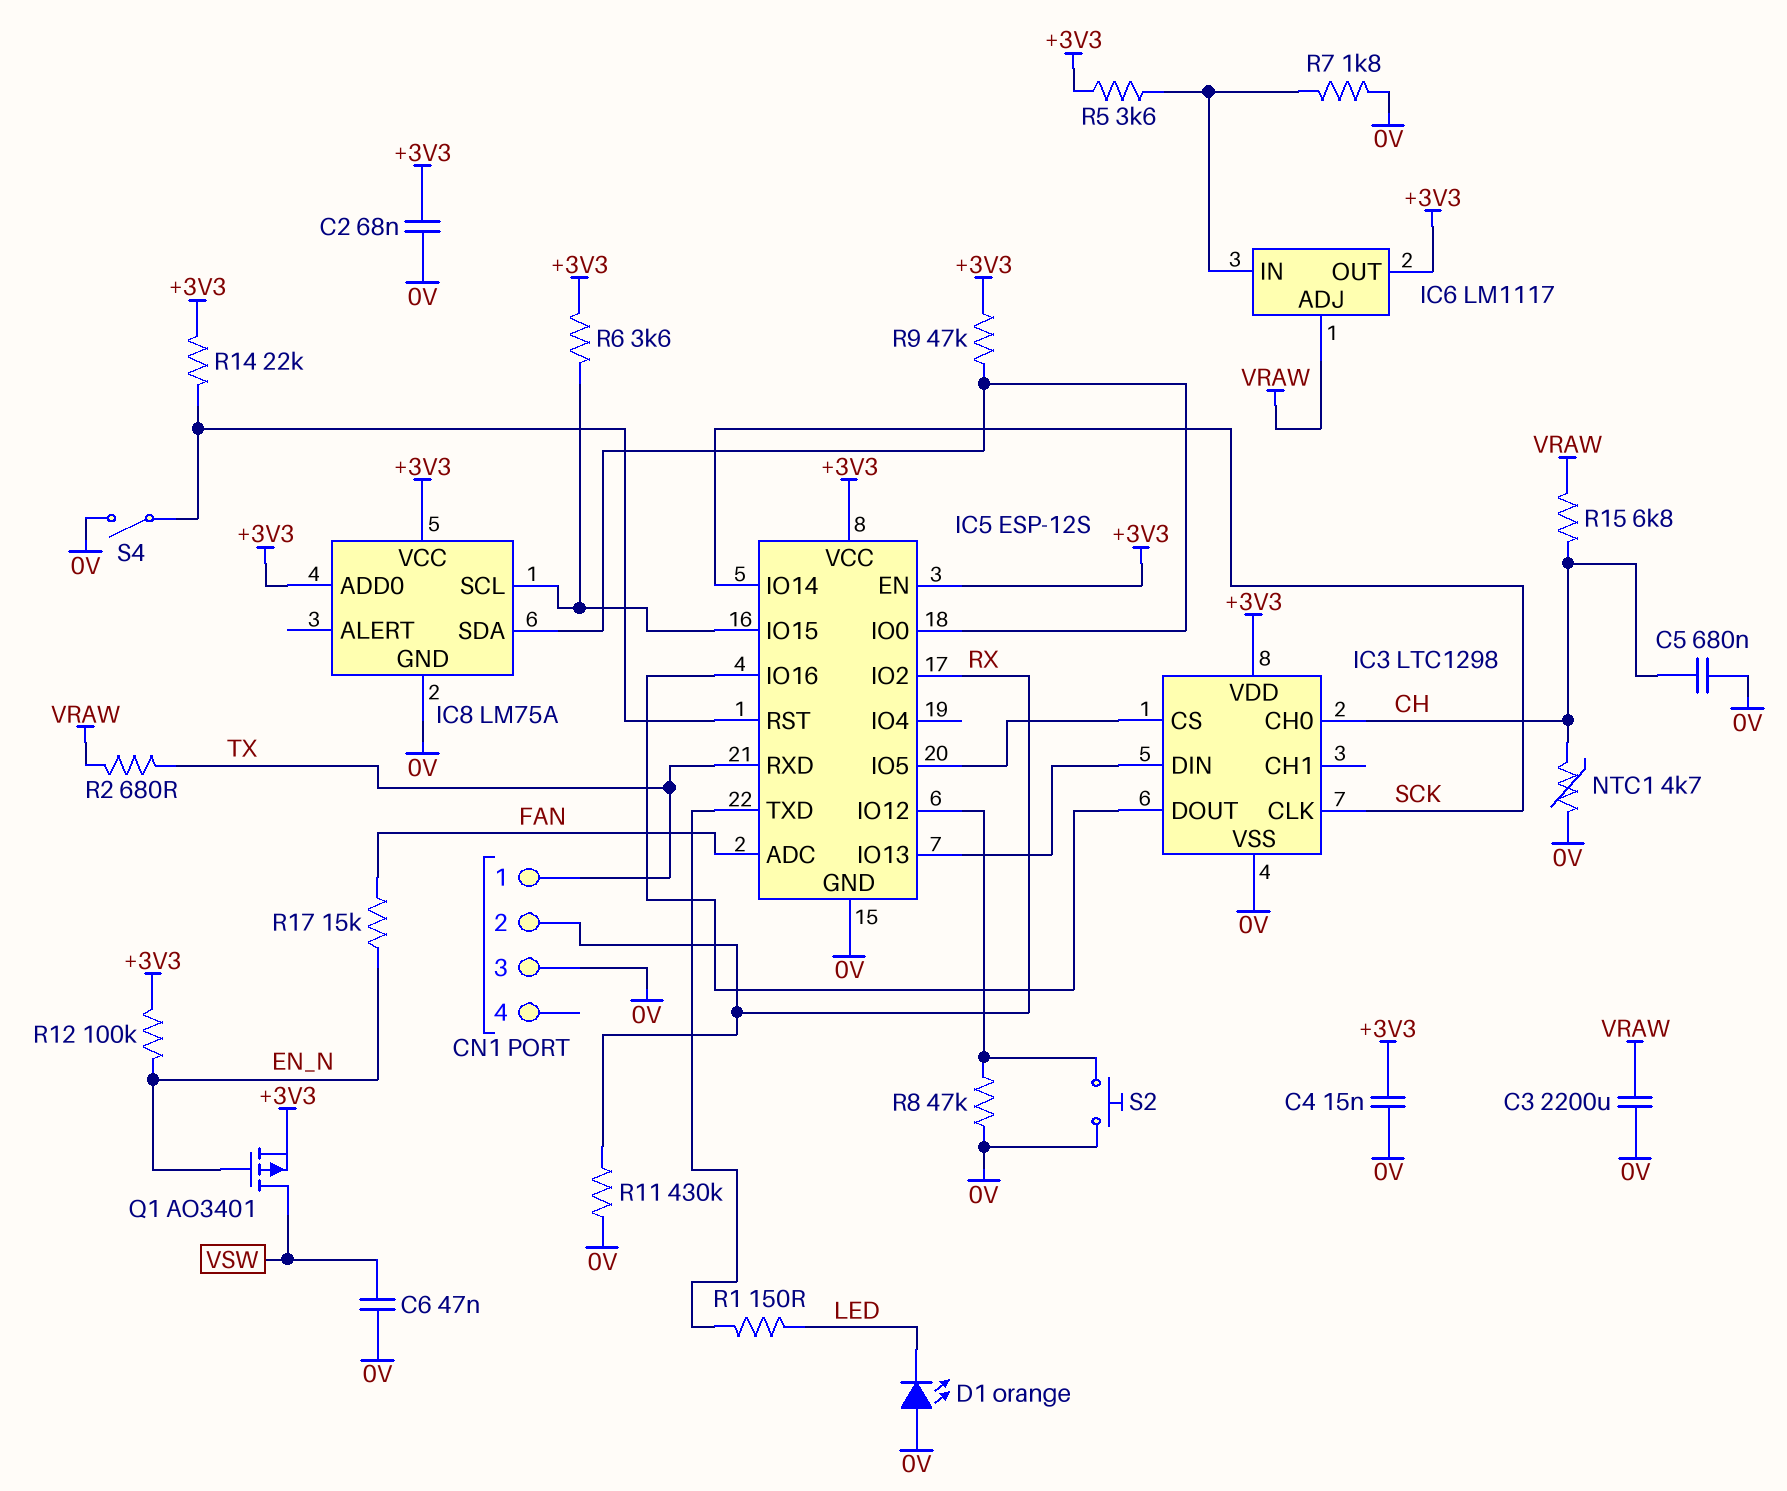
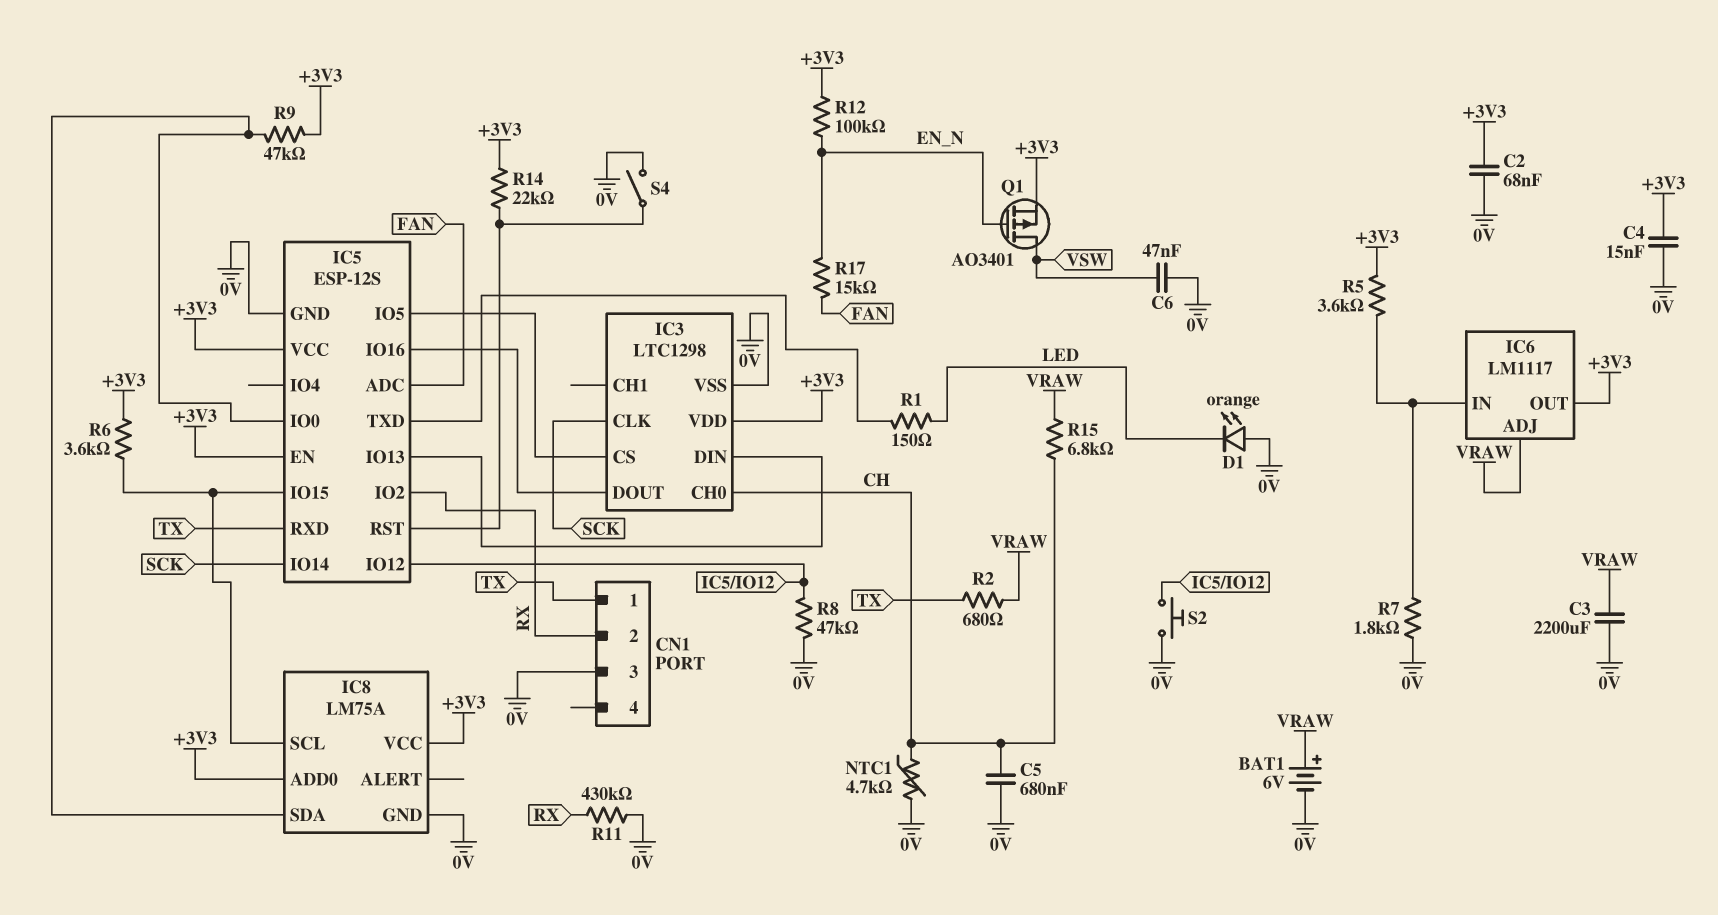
BAT1: none -> 6V (plus VRAW, minus 0V)

